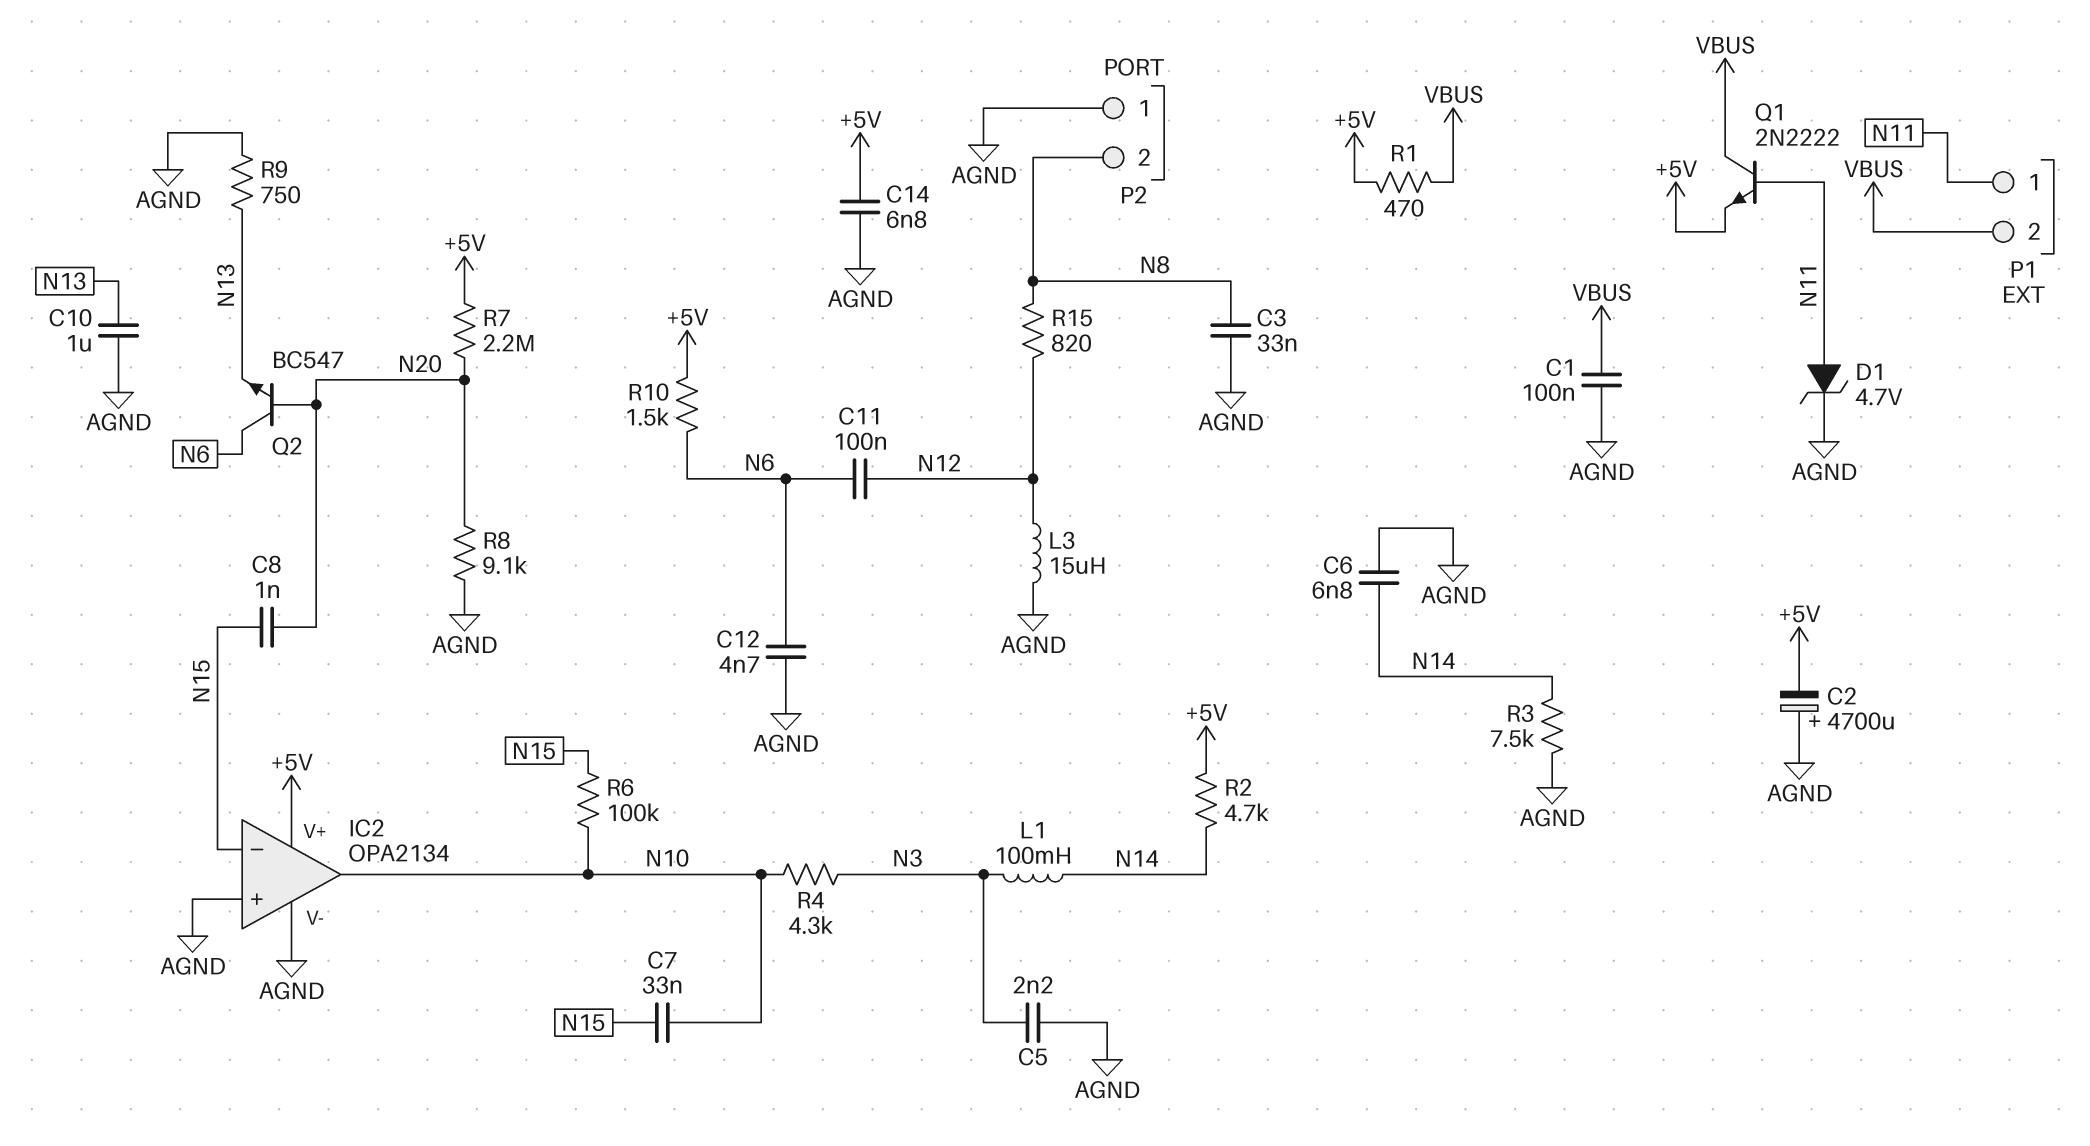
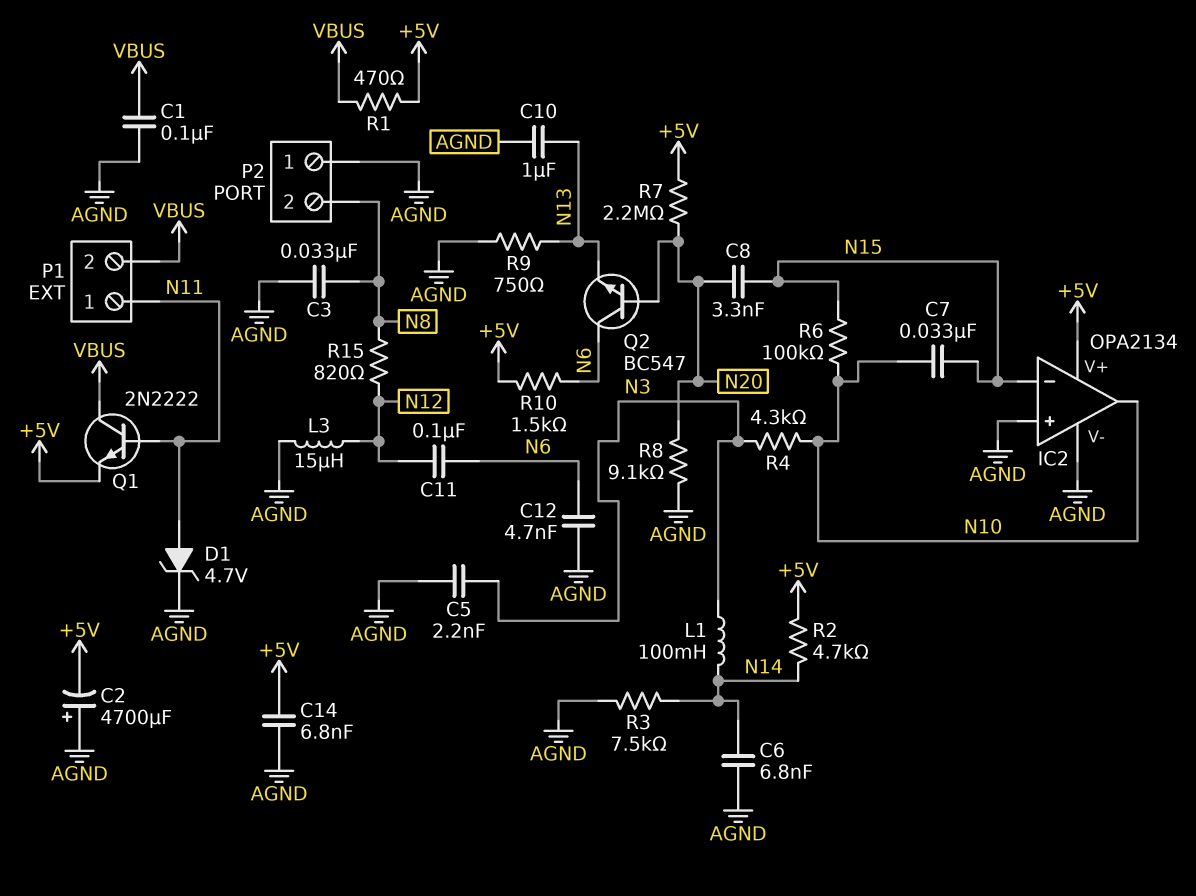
C8: 1nF (N15, N20) -> 3.3nF (N15, N20)

